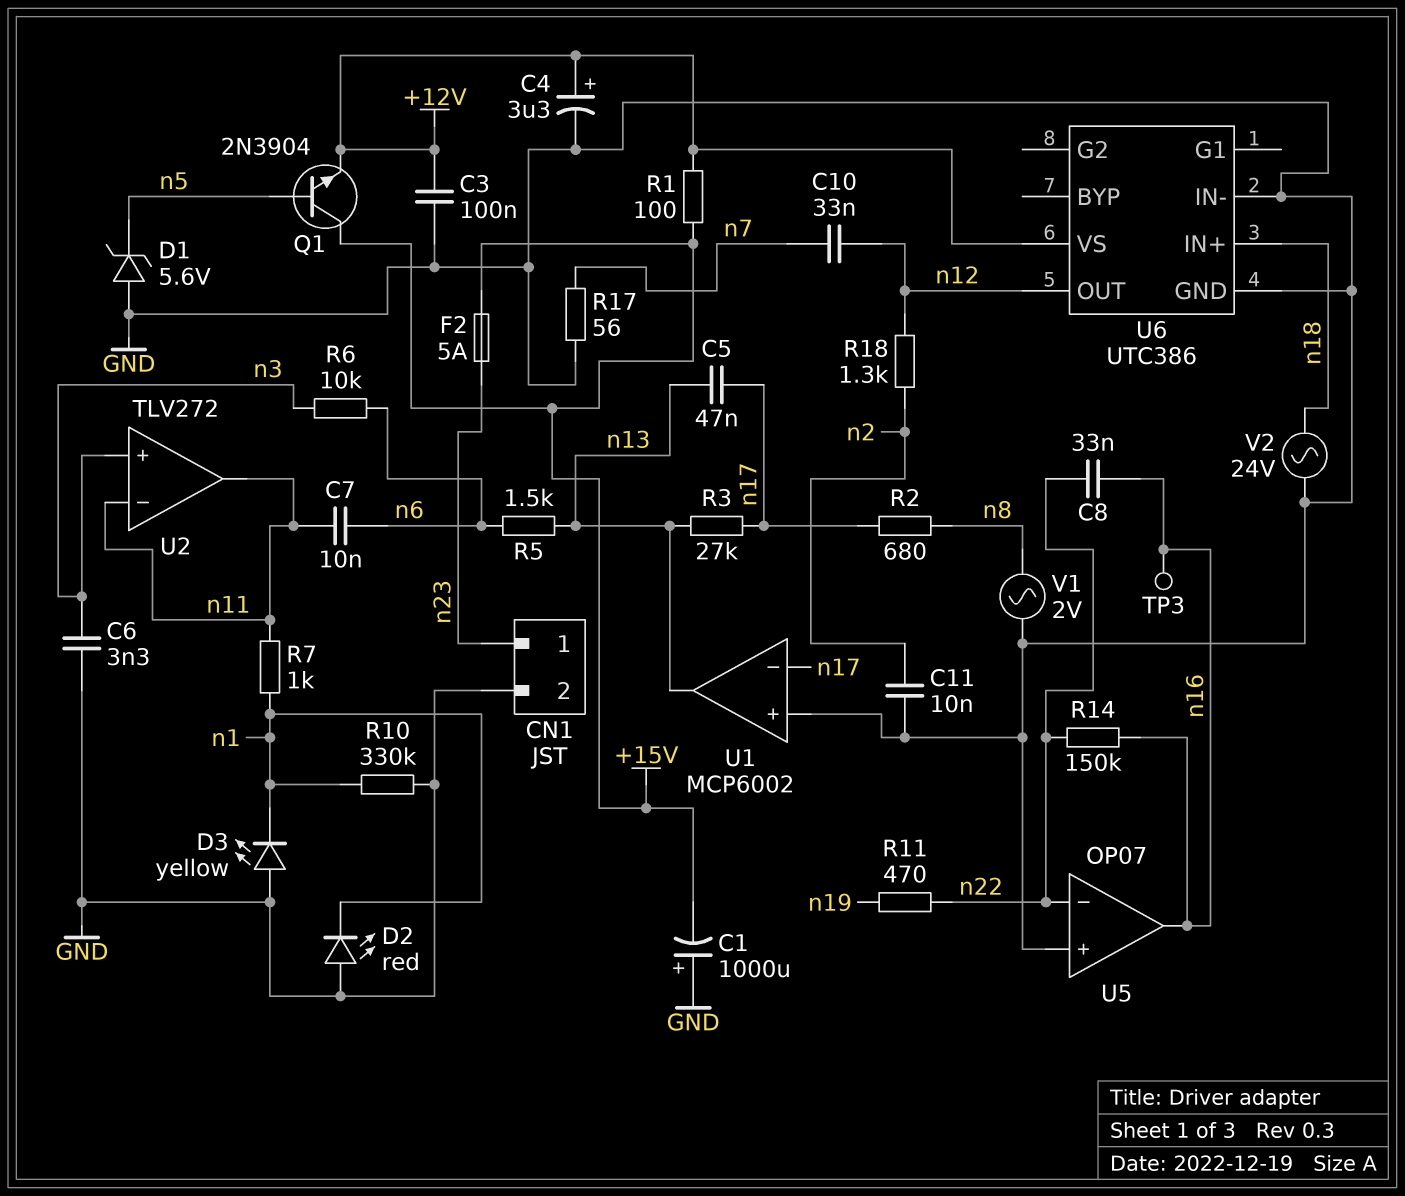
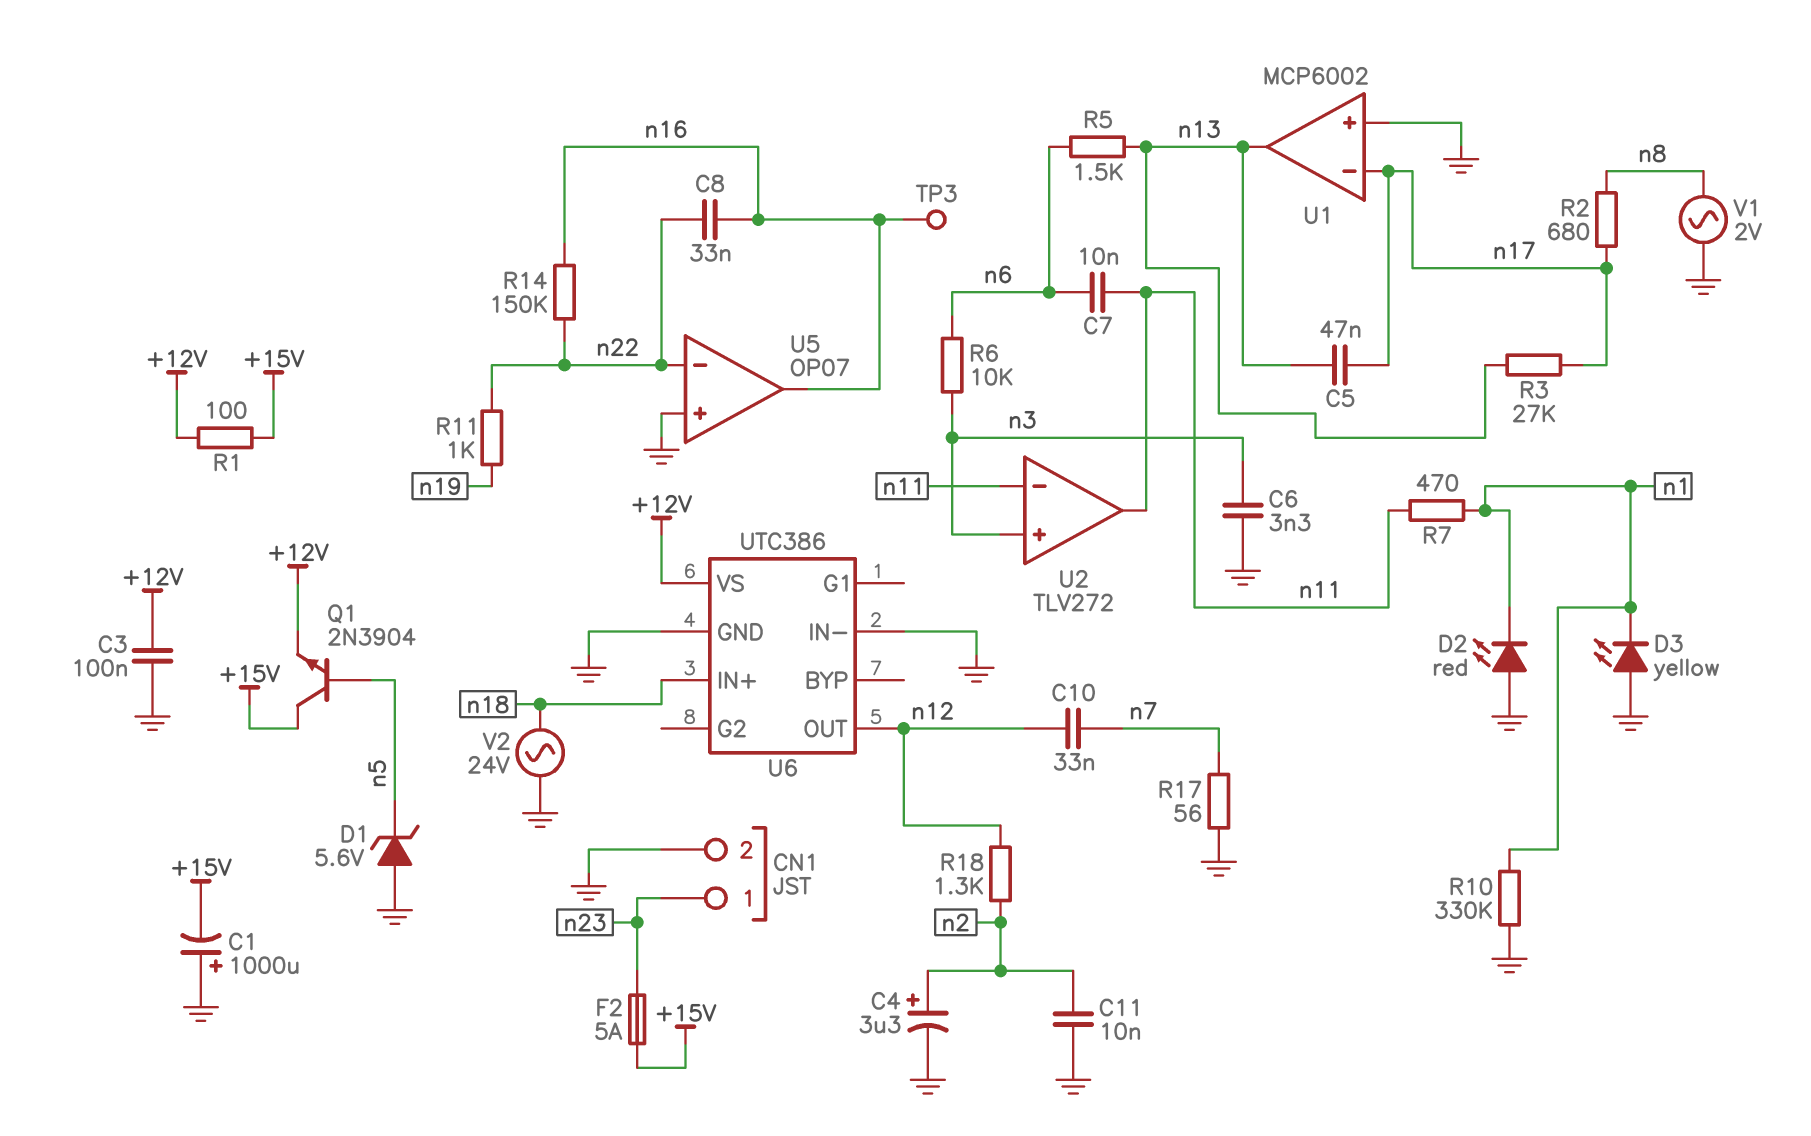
C4: 3.3uF (plus +12V, minus GND) -> 3.3uF (plus n2, minus GND)
R7: 1k (n1, n11) -> 470 (n1, n11)
R11: 470 (n19, n22) -> 1k (n19, n22)

